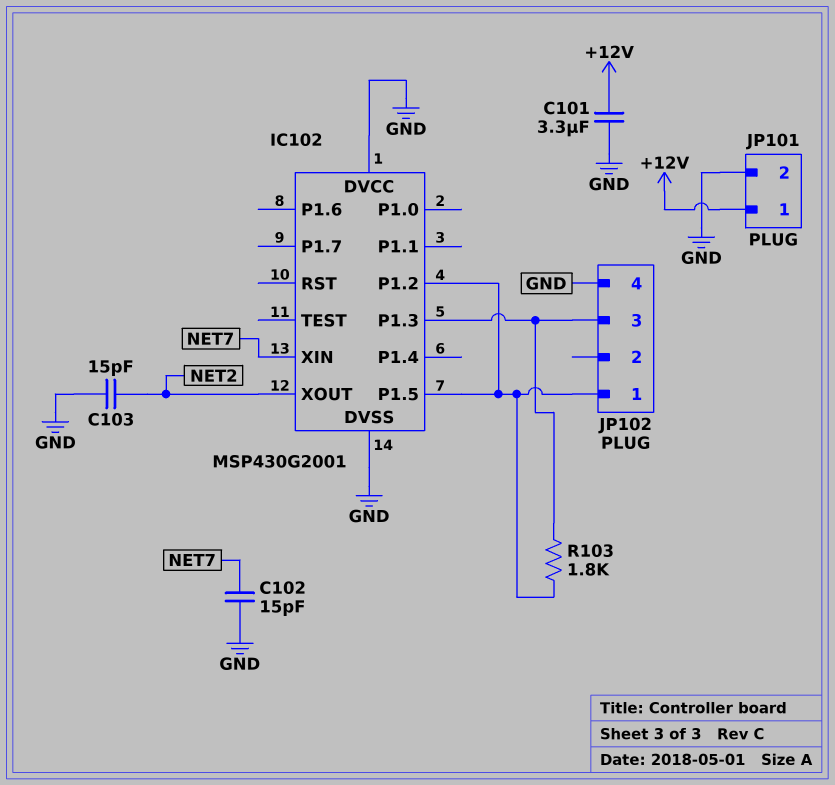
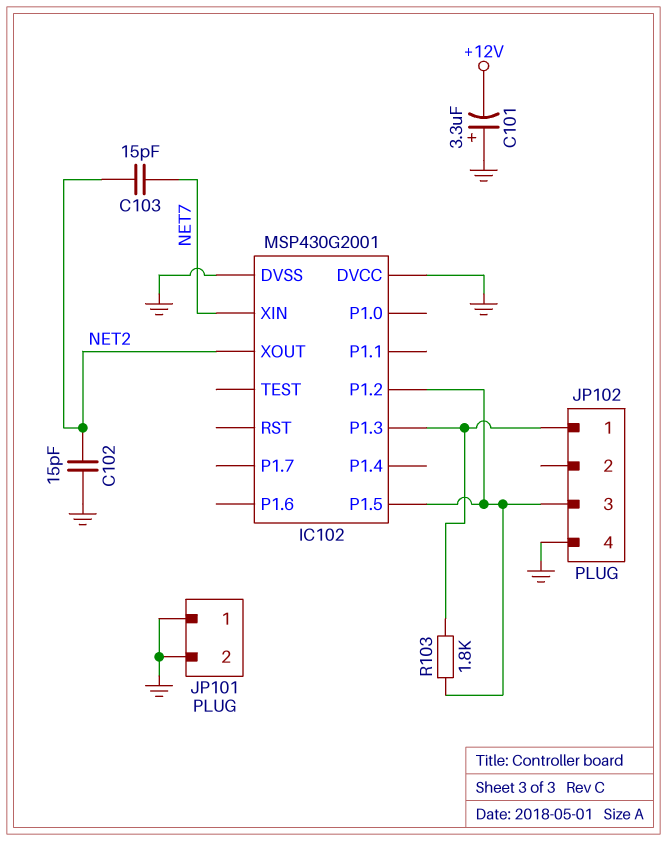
C101: 3.3uF (+12V, GND) -> 3.3uF (plus GND, minus +12V)
C102: 15pF (GND, NET7) -> 15pF (GND, NET2)
C103: 15pF (GND, NET2) -> 15pF (NET2, NET7)
JP101 pin 1: +12V -> GND
JP102 pin 1: IC102/P1.2 -> IC102/P1.3
JP102 pin 3: IC102/P1.3 -> IC102/P1.2

